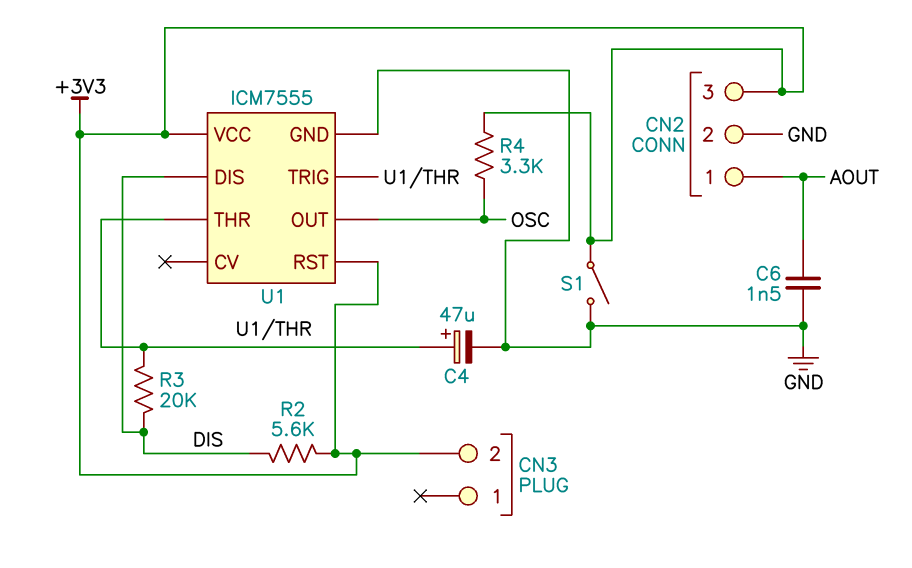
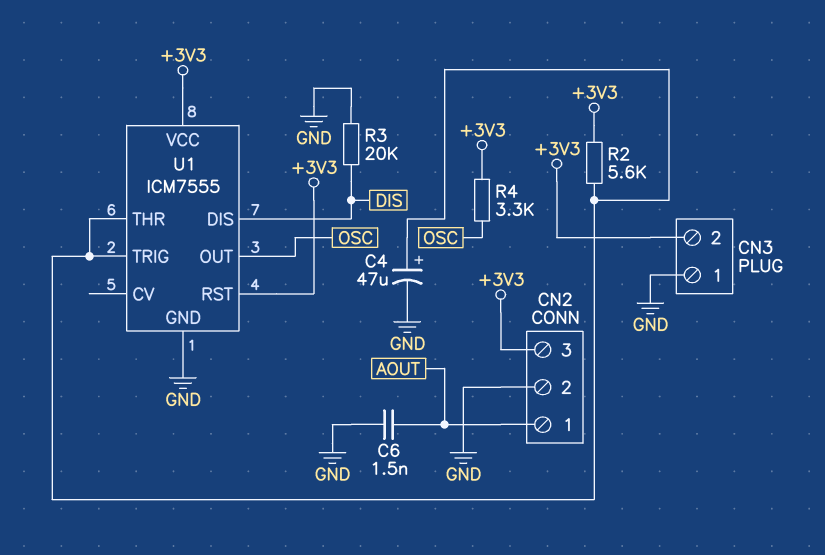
CN3 pin 1: none -> GND
R2: 5.6k (+3V3, DIS) -> 5.6k (+3V3, U1/THR)
R3: 20k (DIS, U1/THR) -> 20k (DIS, GND)
S1: switch (+3V3, GND) -> none

